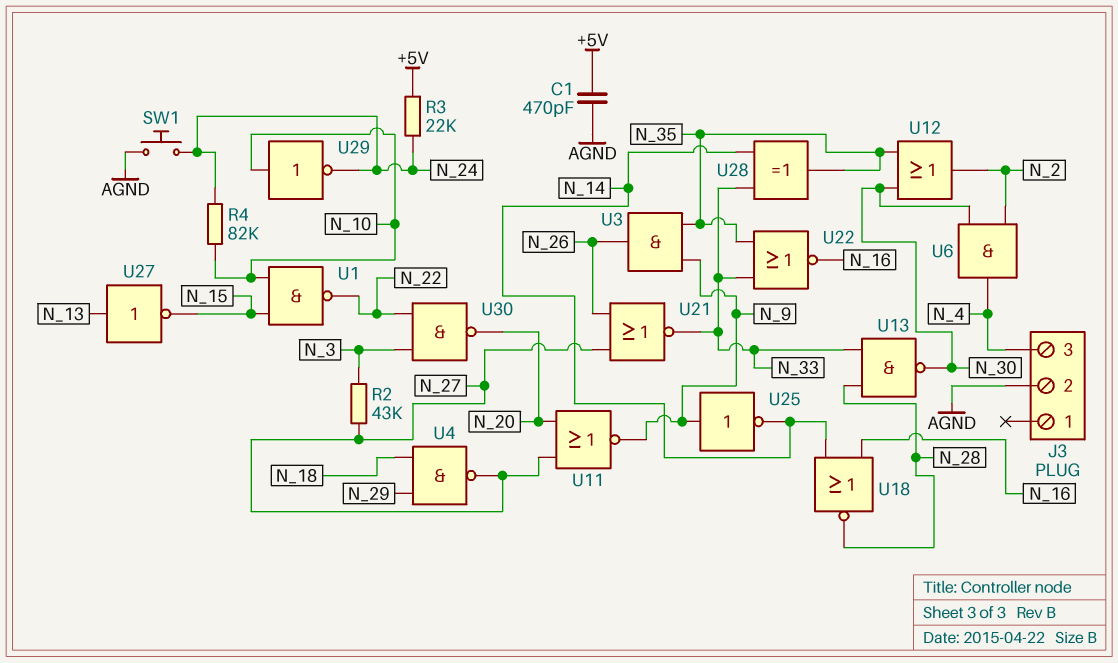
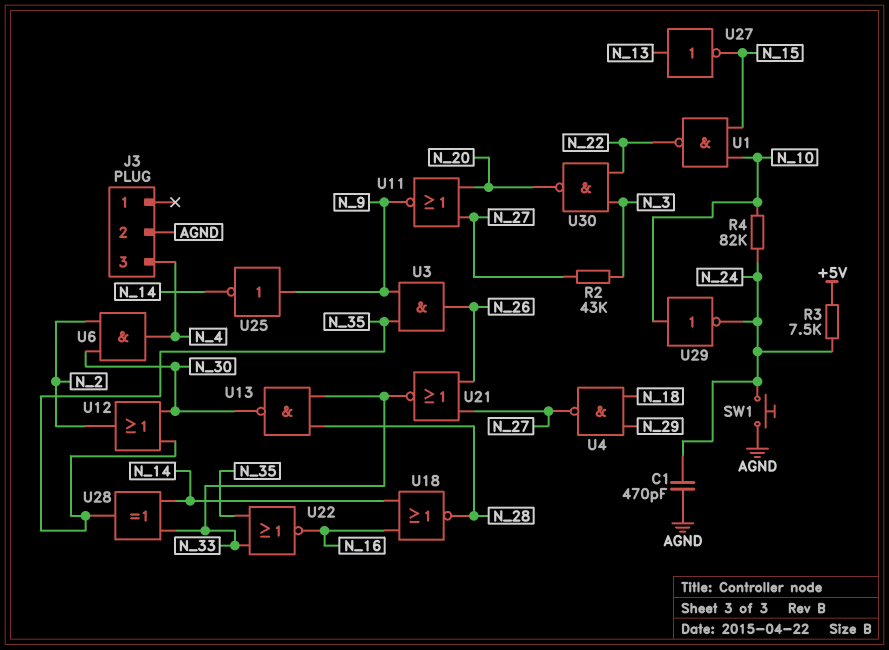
C1: 470pF (+5V, AGND) -> 470pF (AGND, N_24)
R3: 22k (+5V, N_24) -> 7.5k (+5V, N_24)

